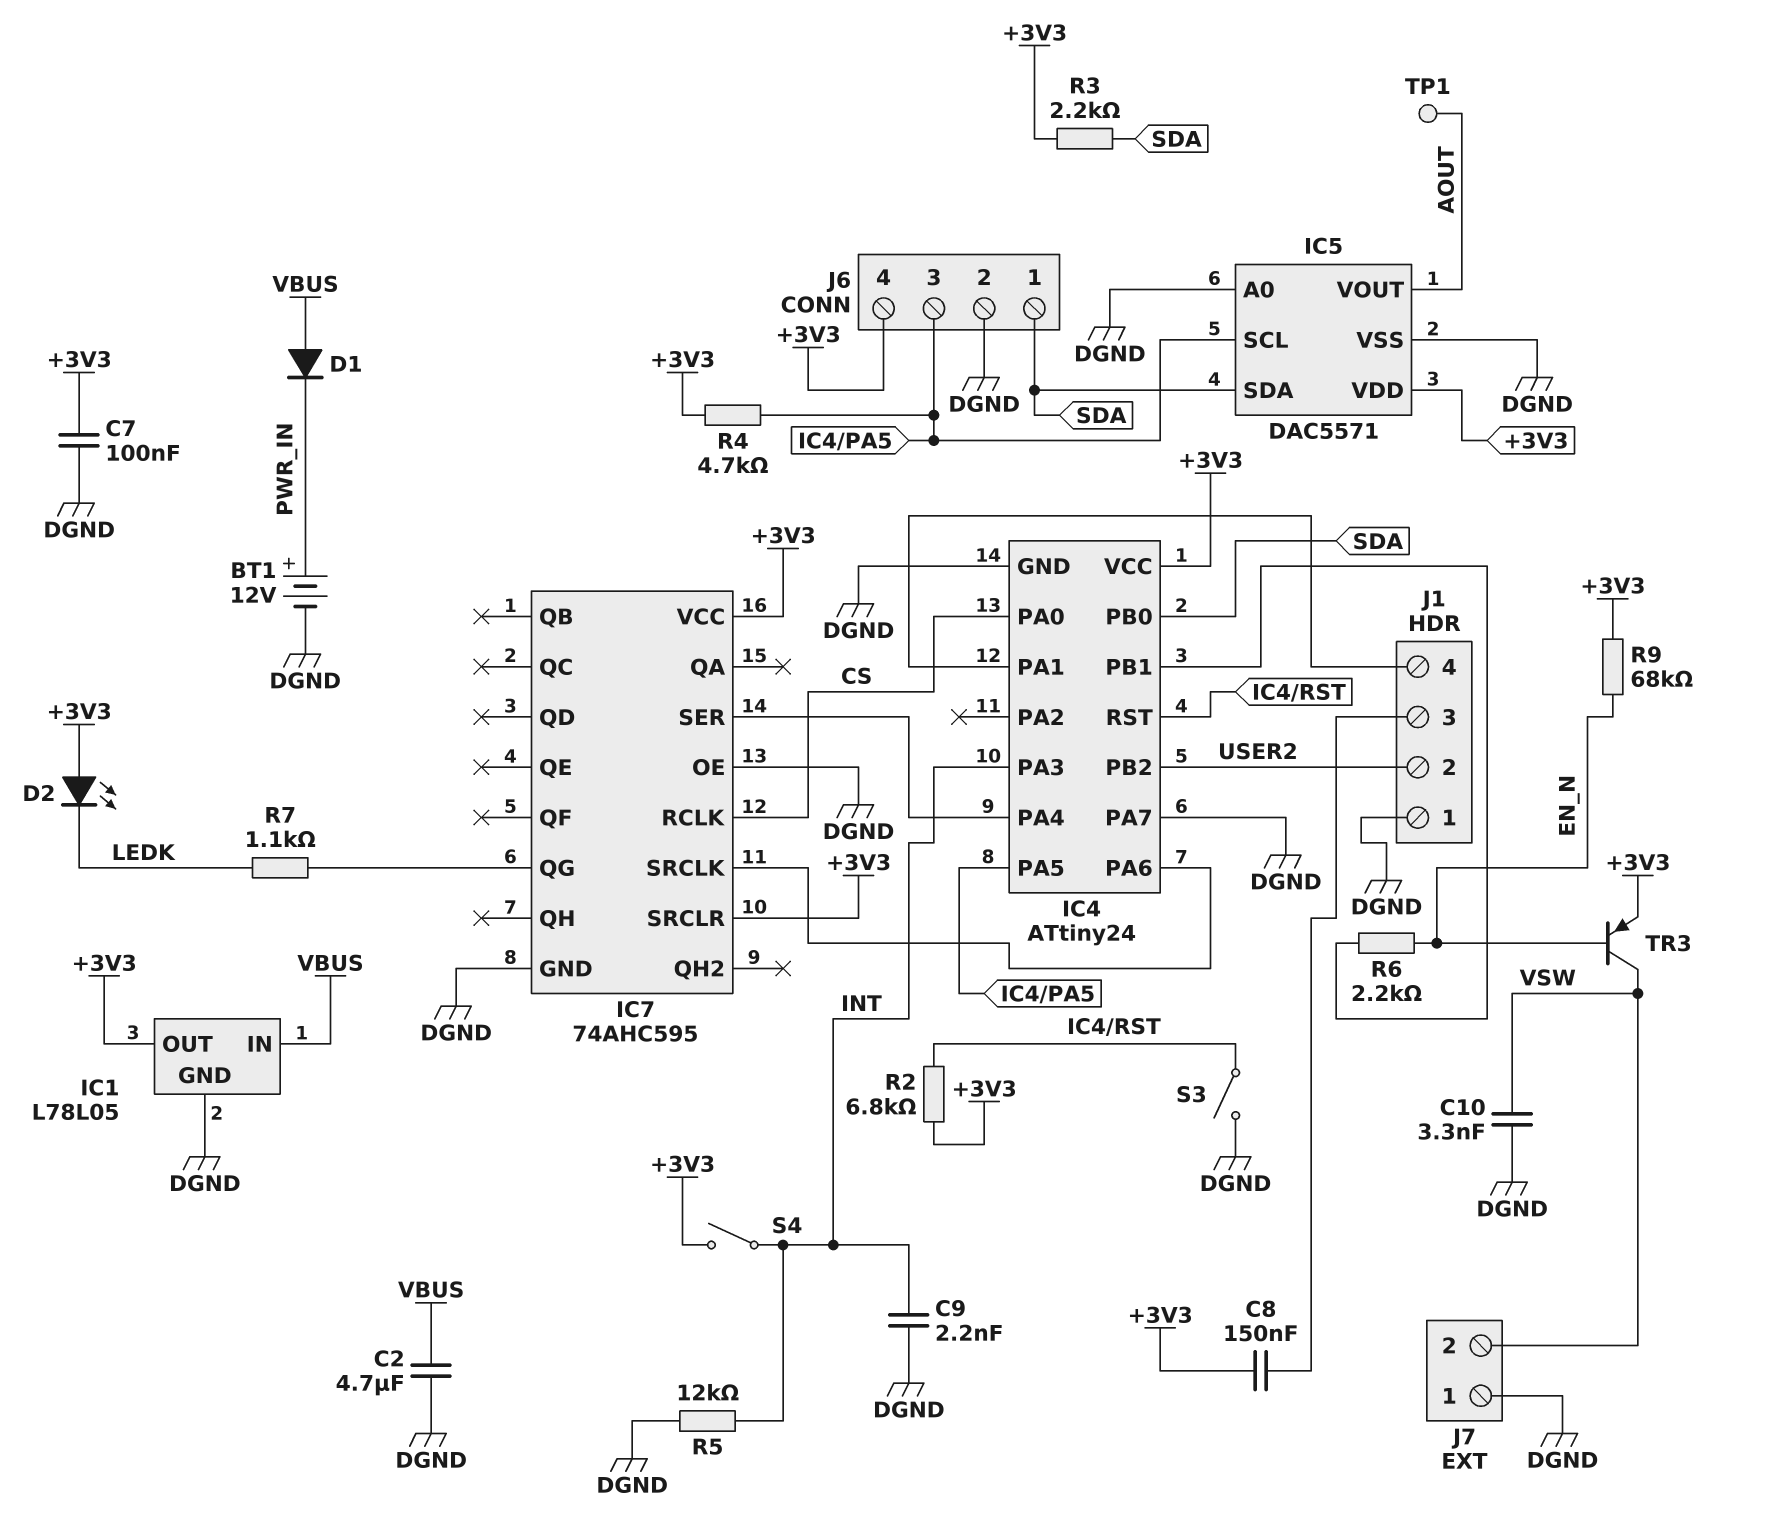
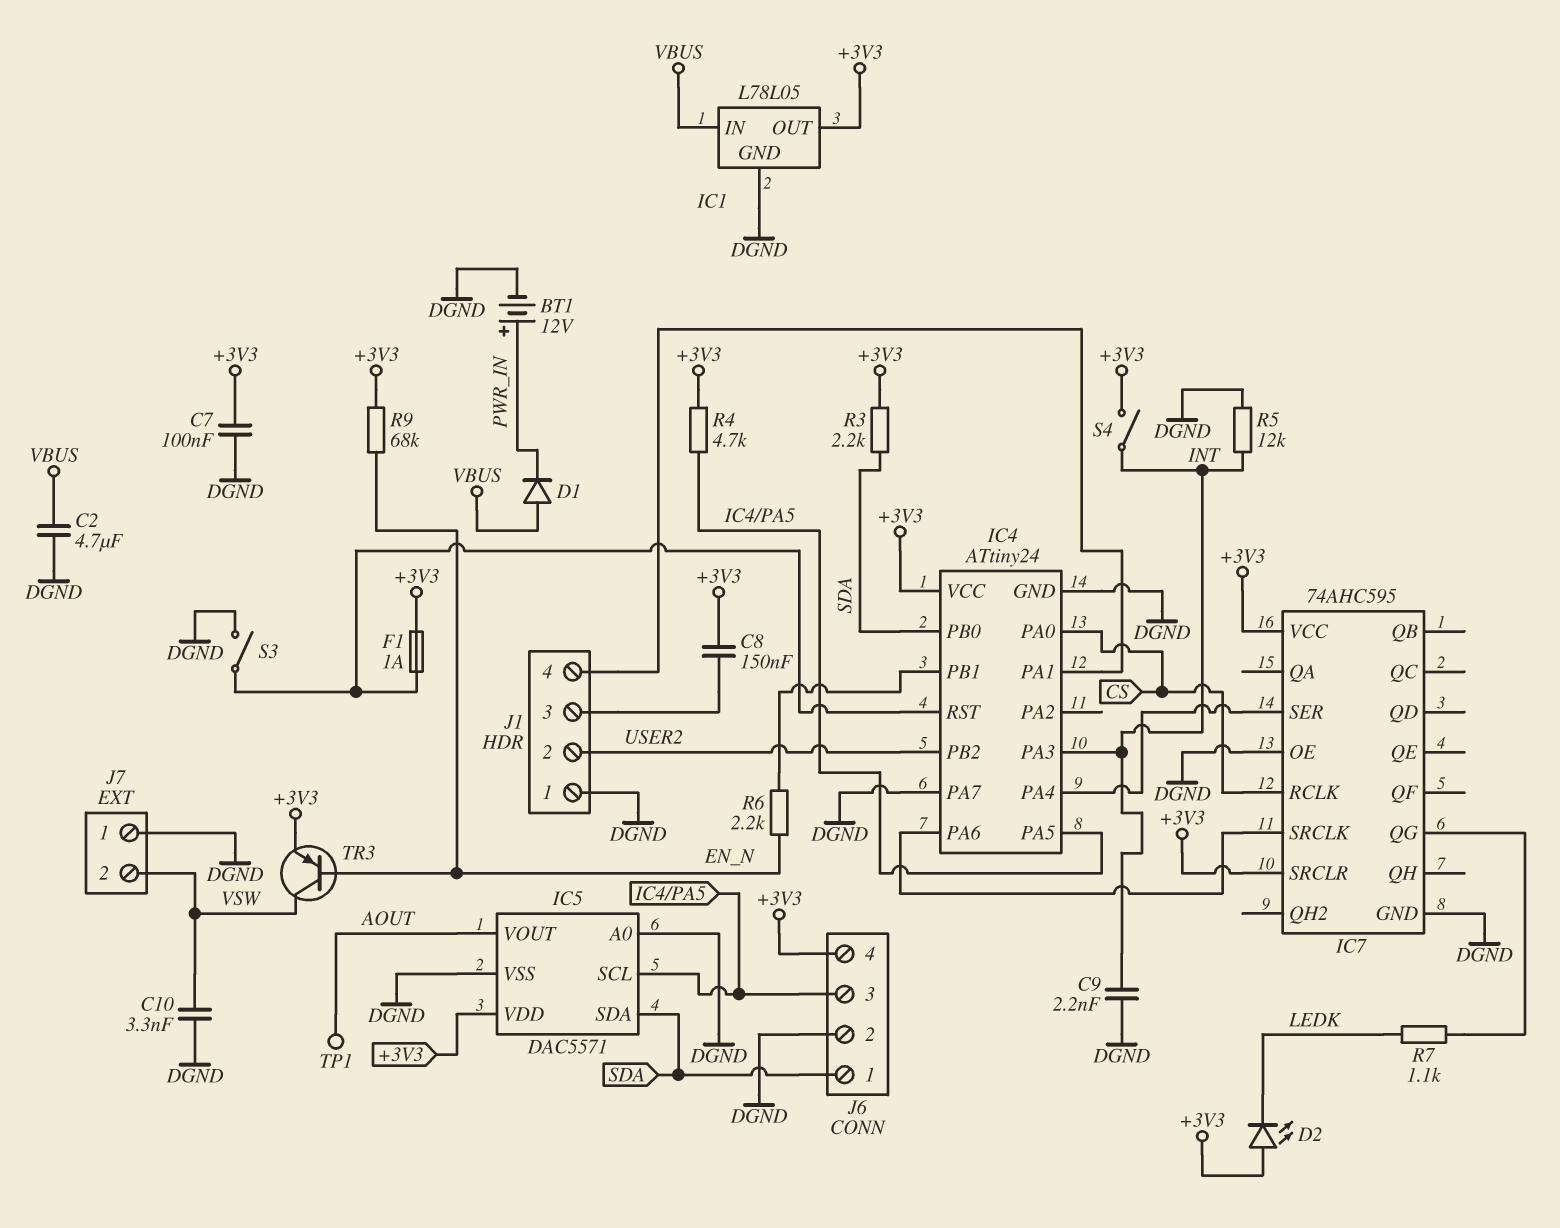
F1: none -> 1A (+3V3, IC4/RST)
R2: 6.8k (+3V3, IC4/RST) -> none

